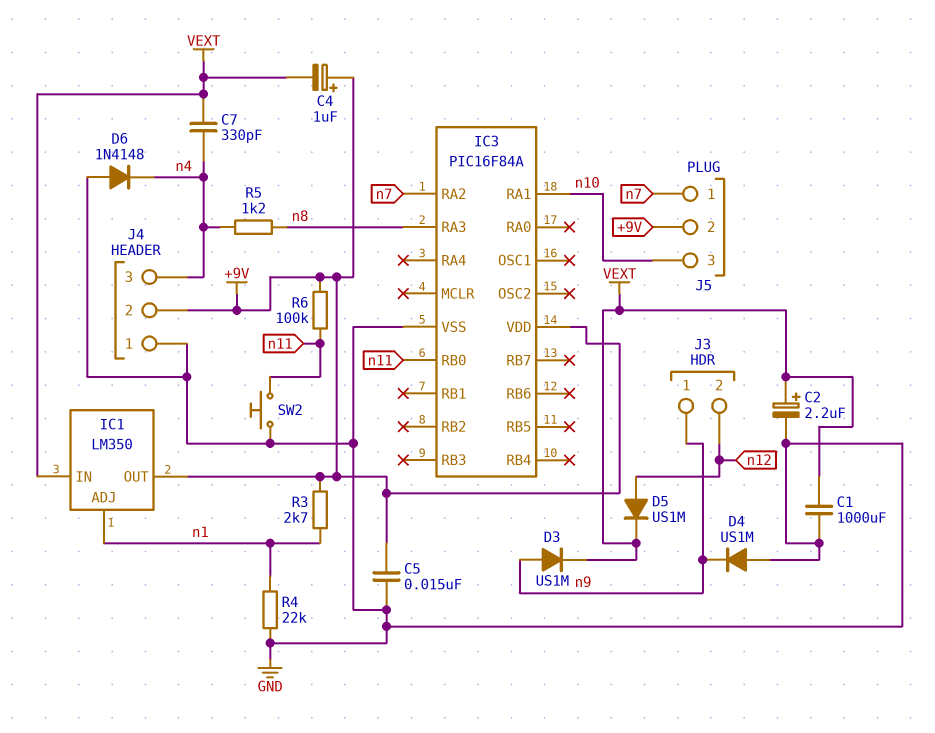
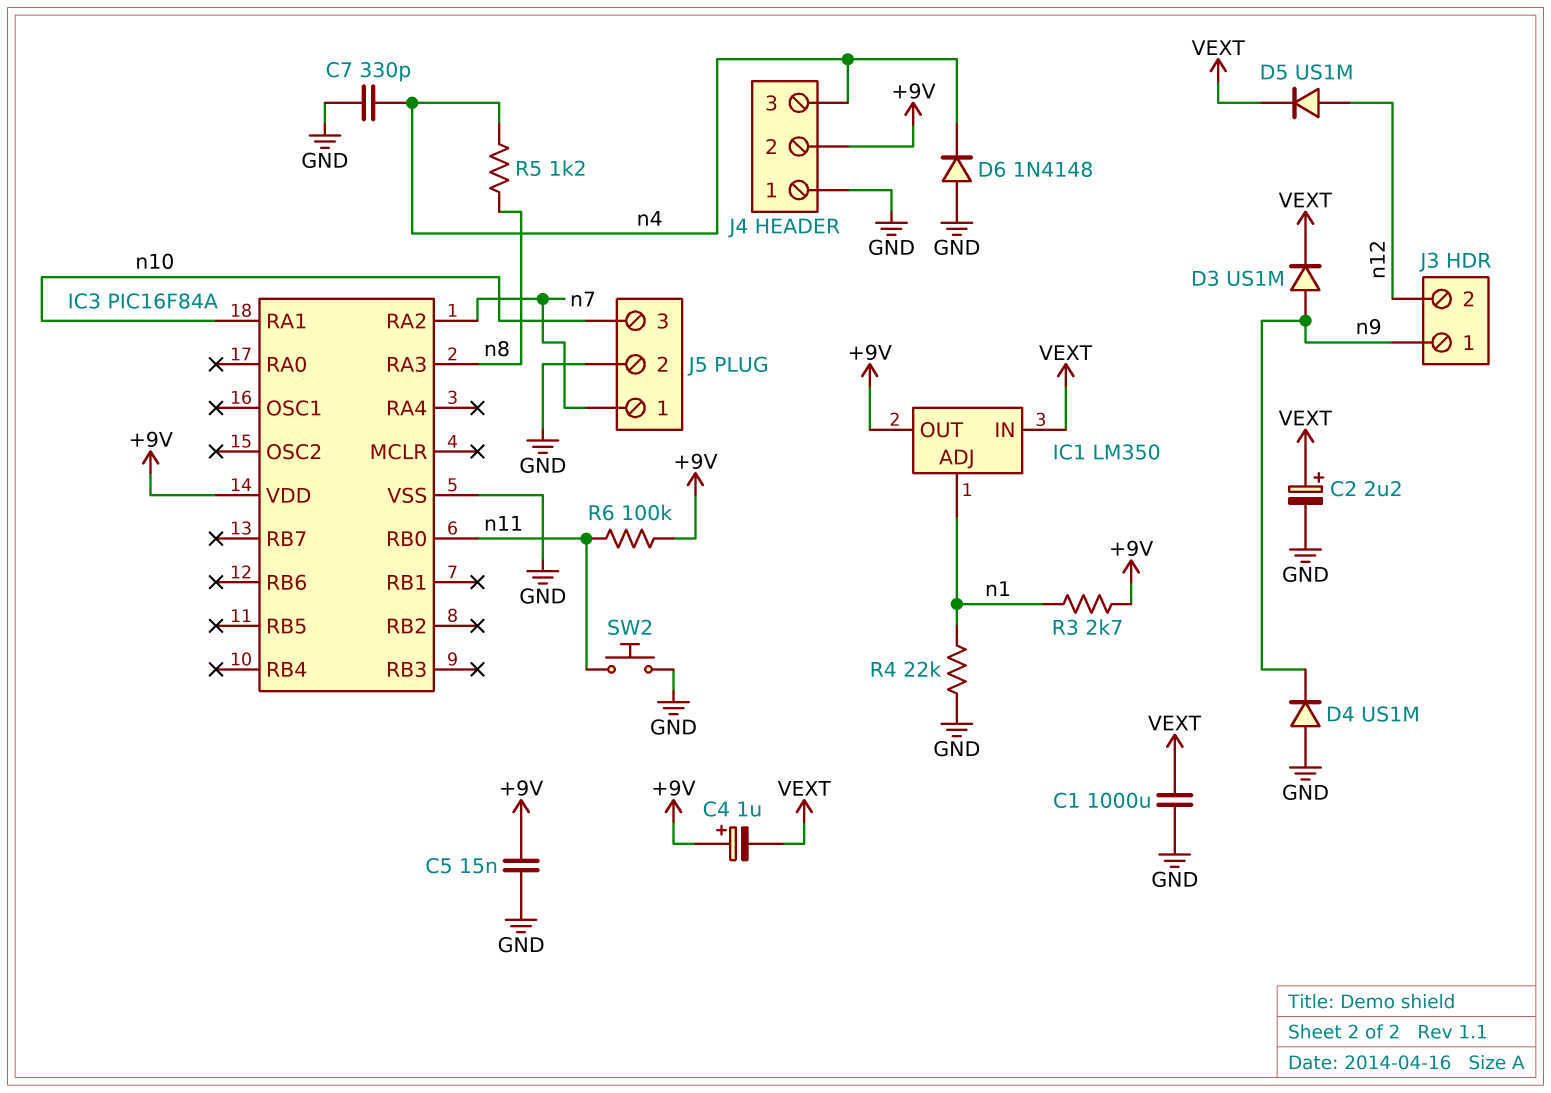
C7: 330pF (VEXT, n4) -> 330pF (GND, n4)
J5 pin 2: +9V -> GND

